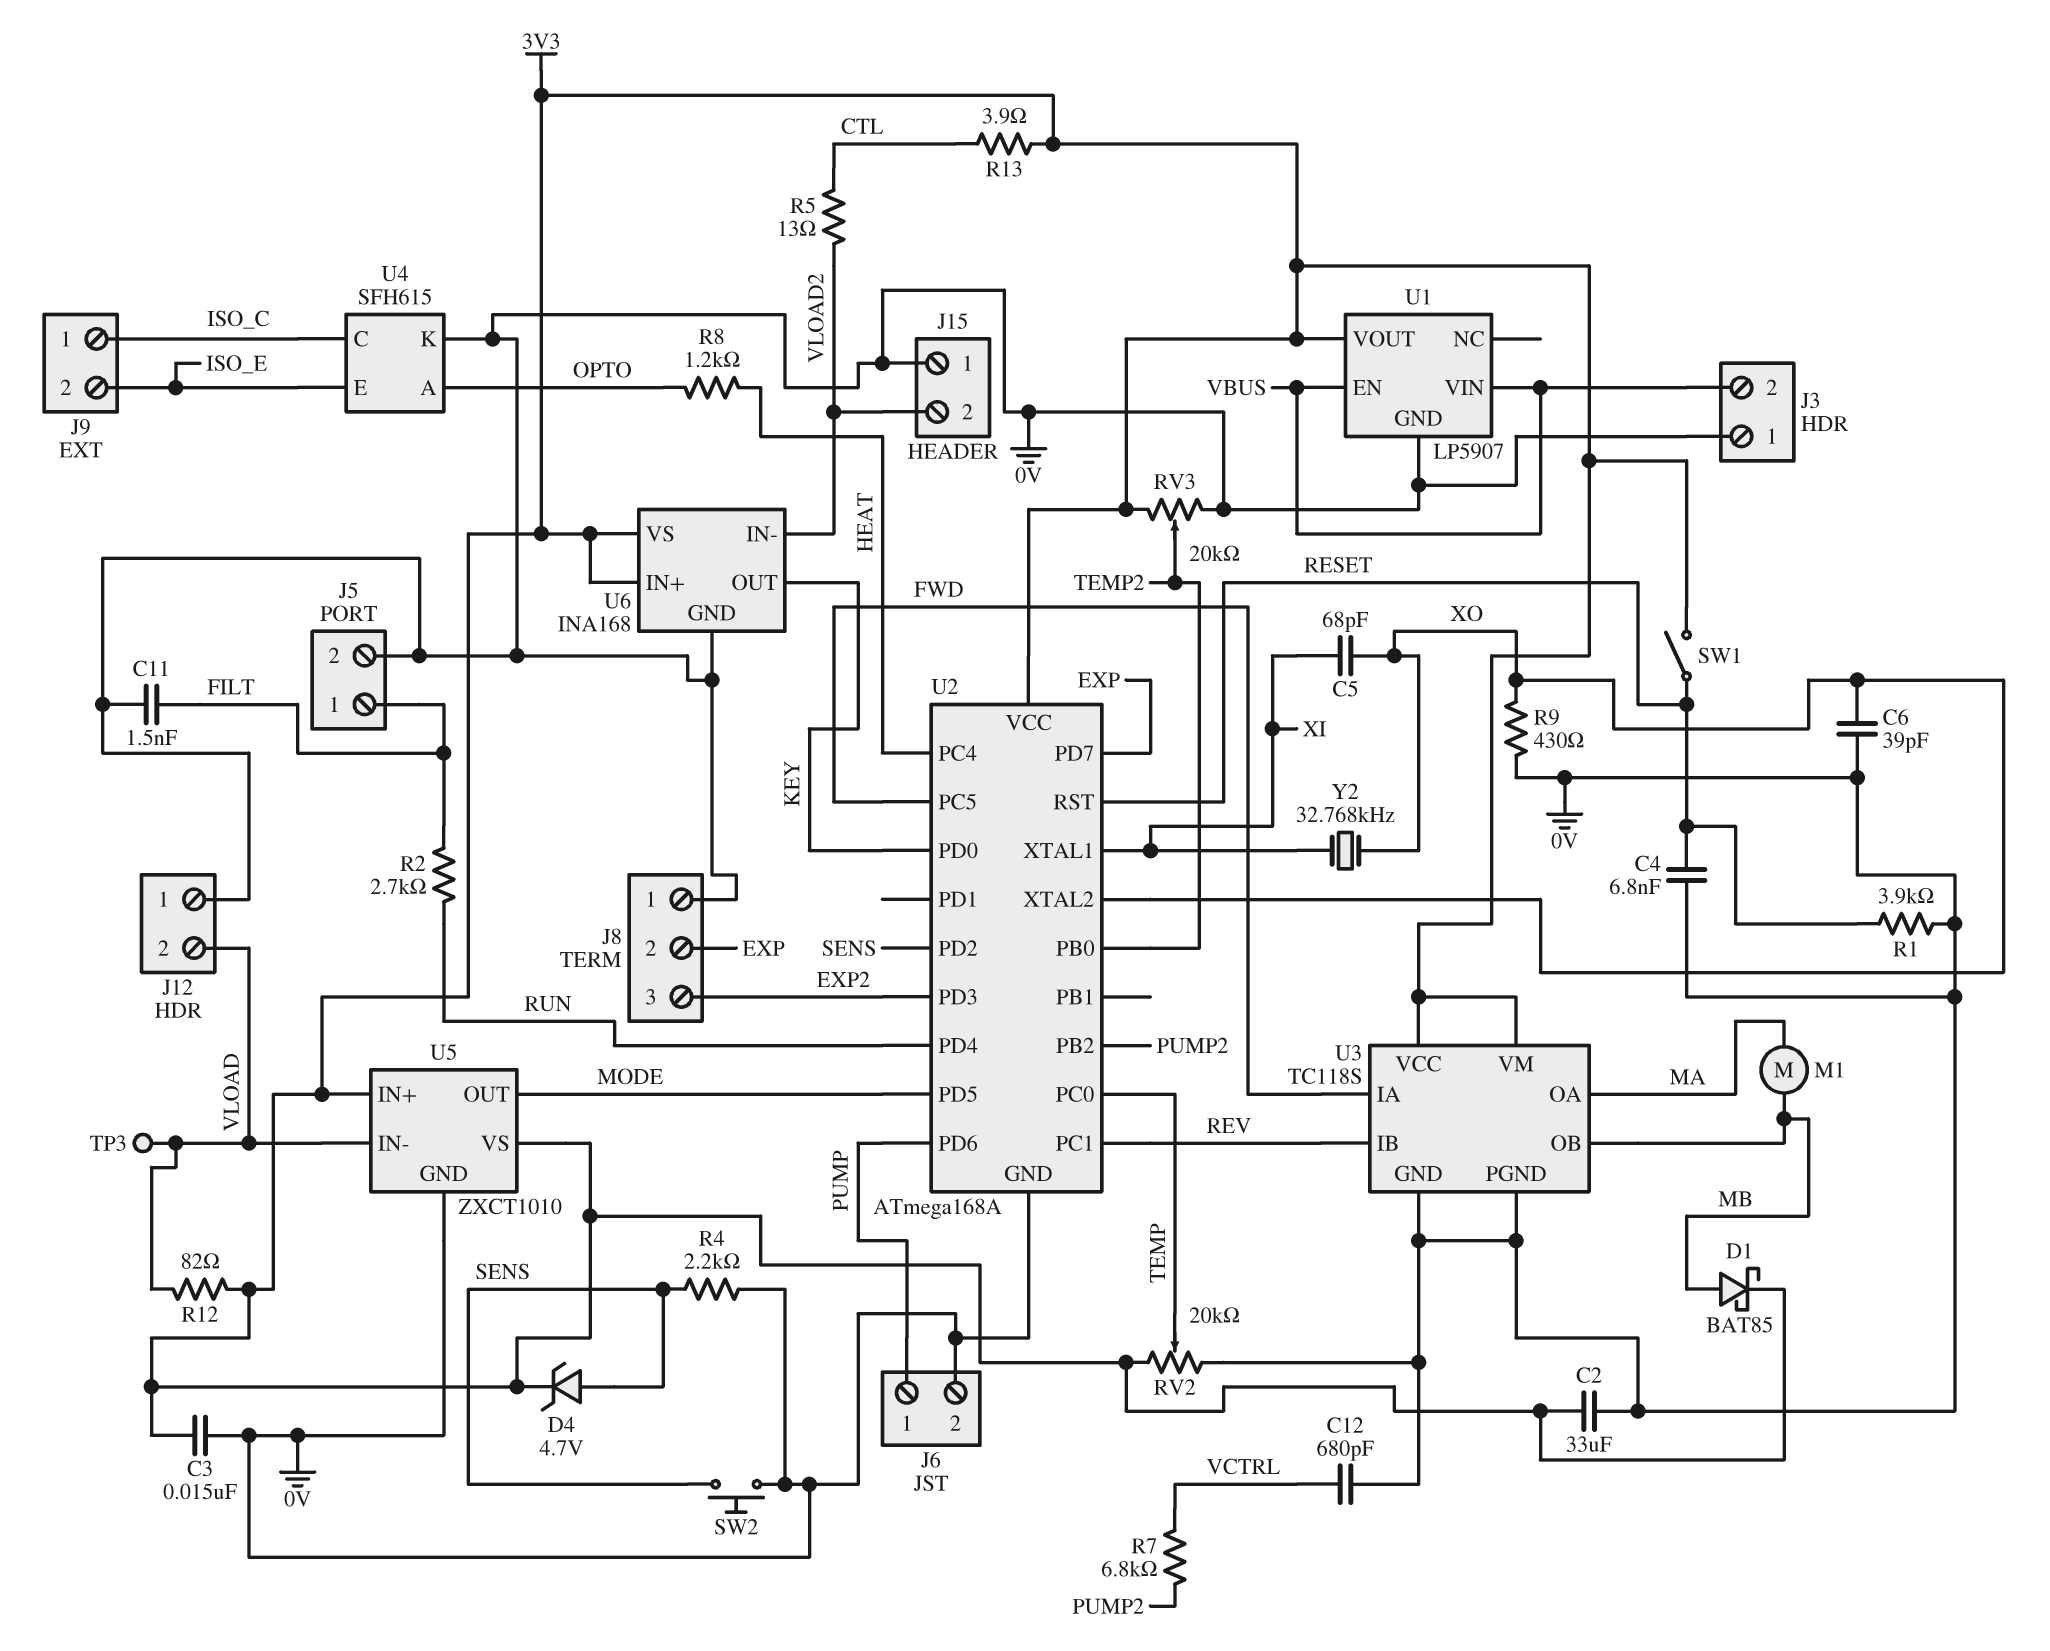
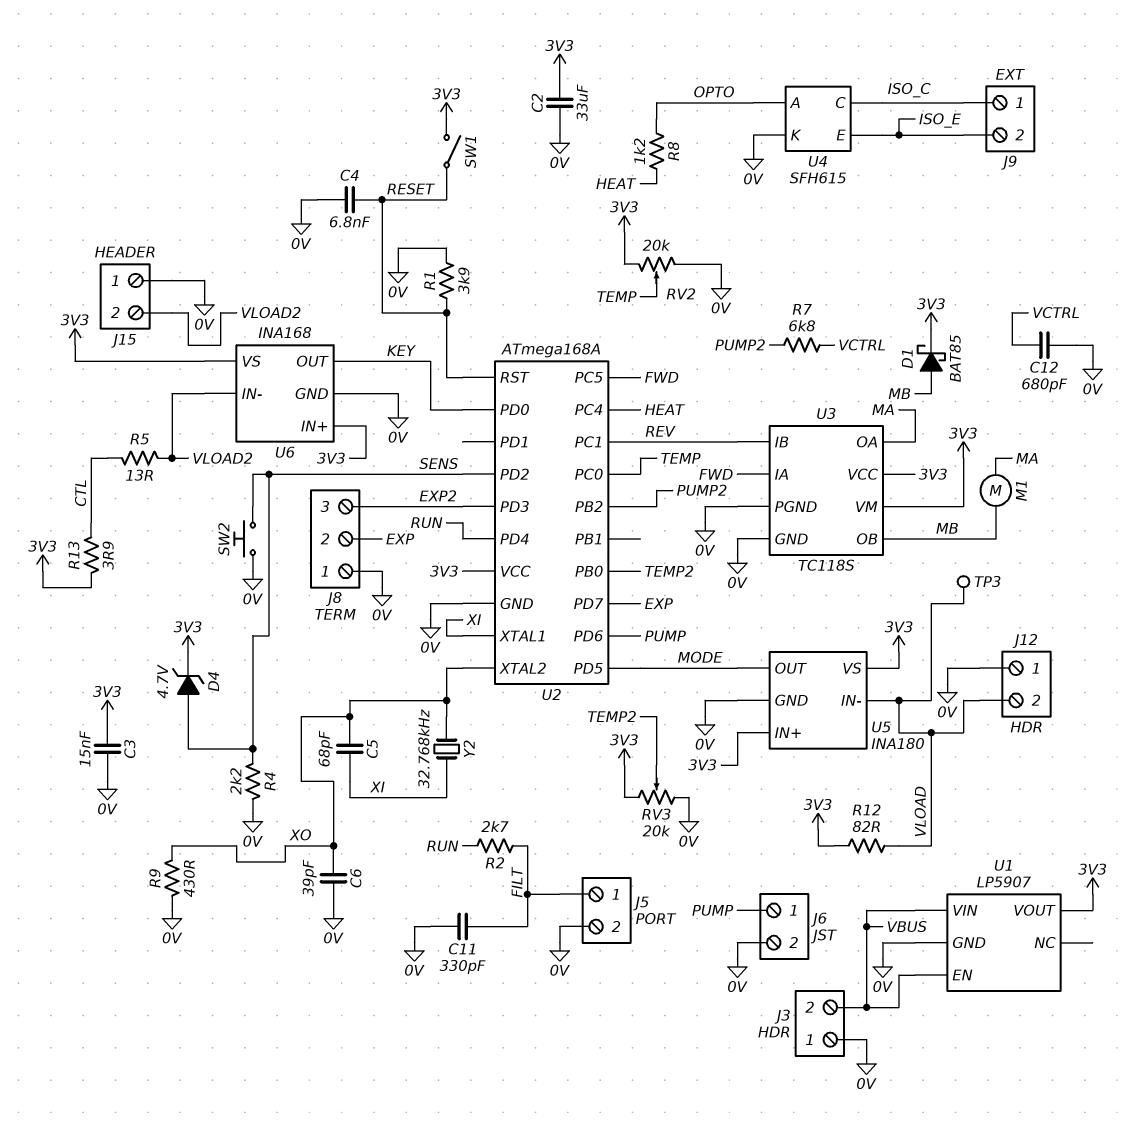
C11: 1.5nF (0V, FILT) -> 330pF (0V, FILT)
U5: ZXCT1010 -> INA180

